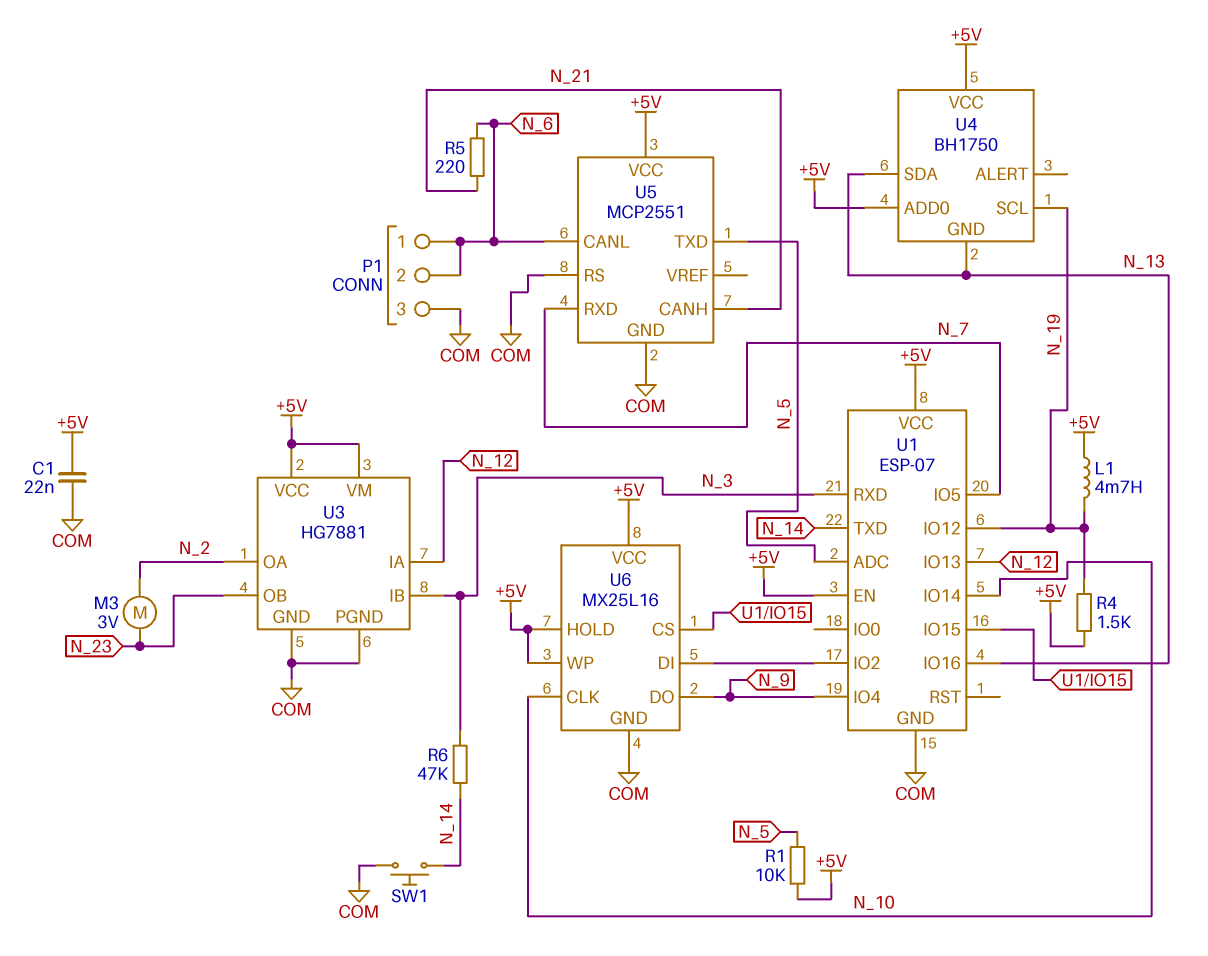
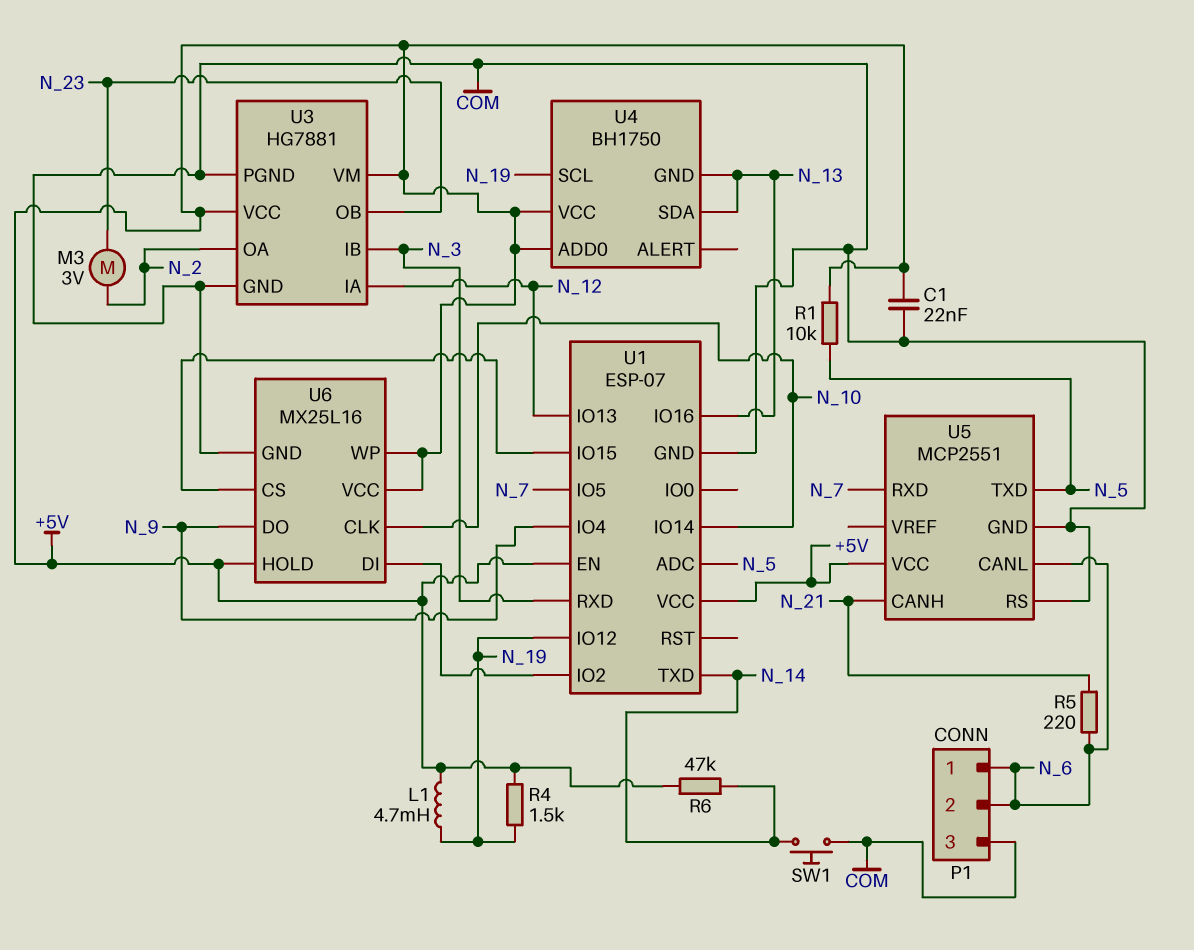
R6: 47k (N_3, N_14) -> 47k (+5V, N_14)

